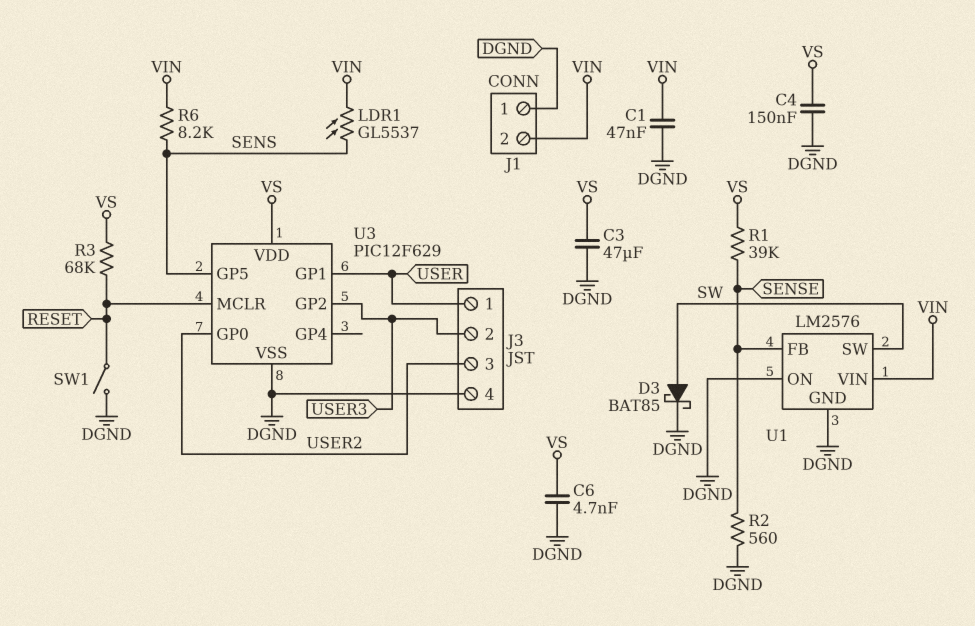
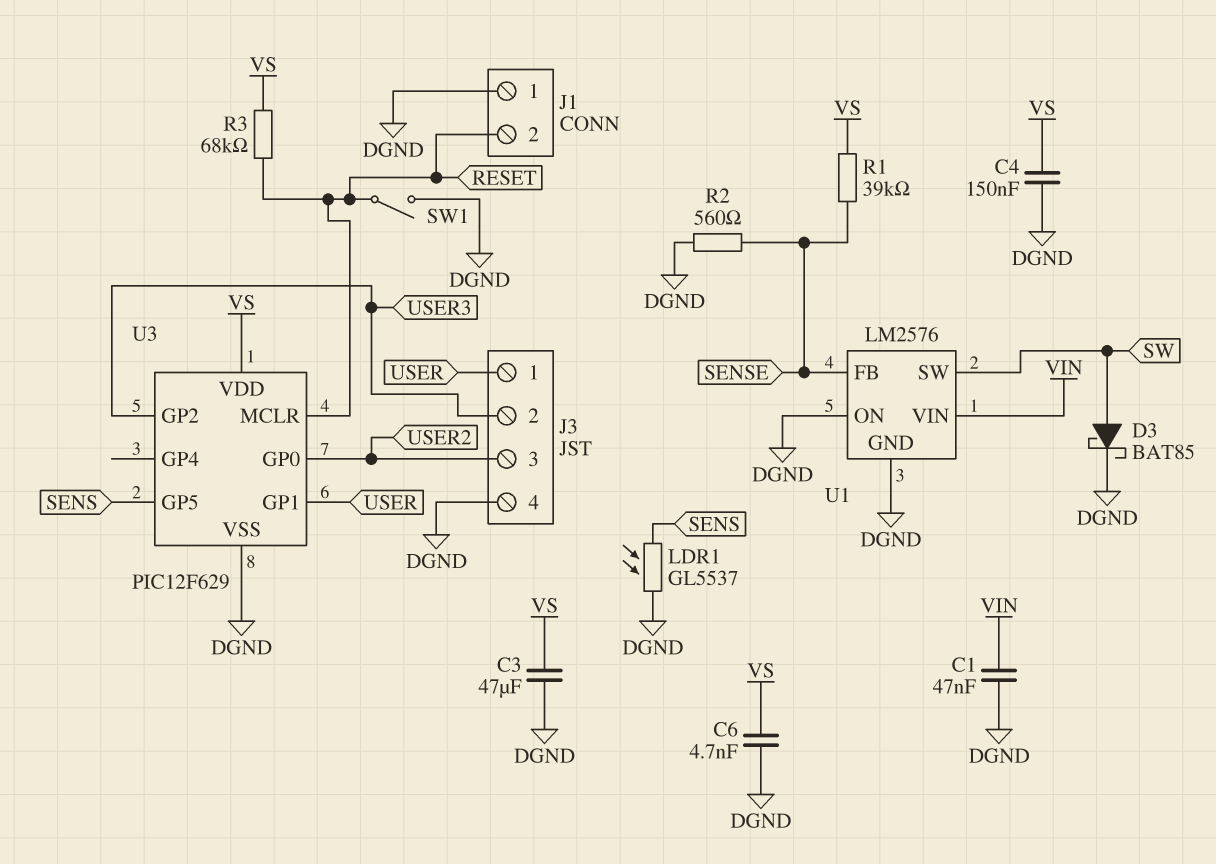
J1 pin 2: VIN -> RESET
LDR1: GL5537 (SENS, VIN) -> GL5537 (DGND, SENS)
R6: 8.2k (SENS, VIN) -> none

